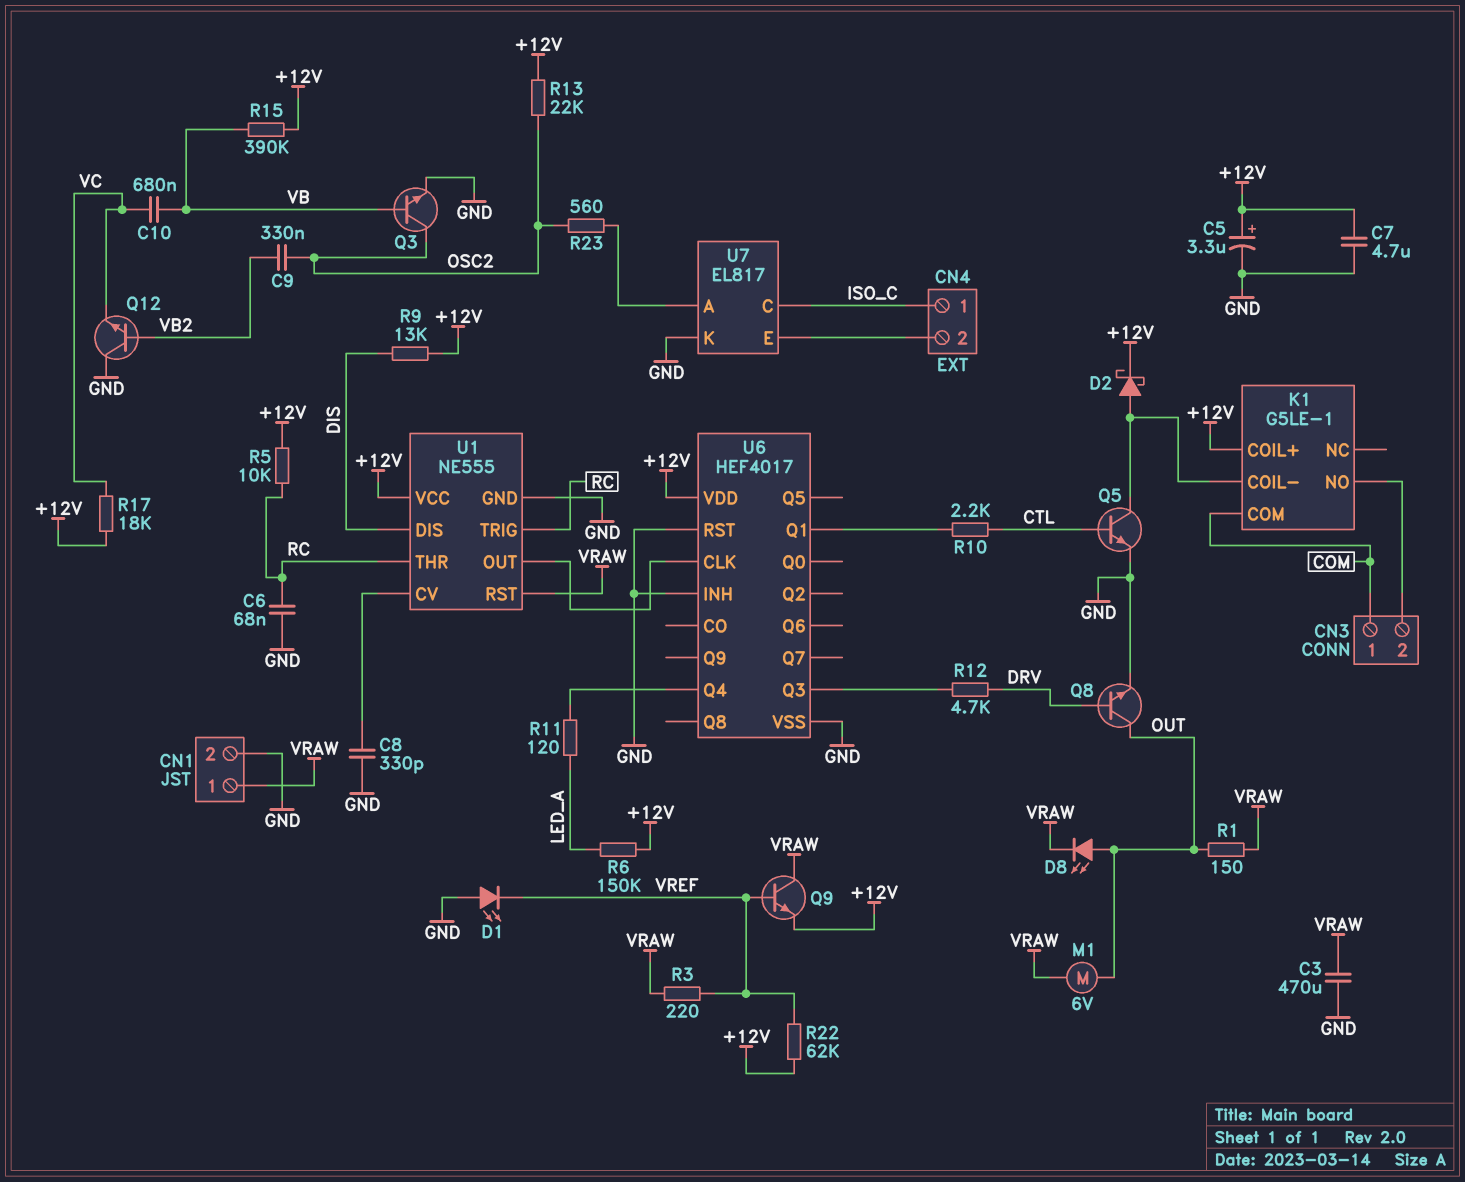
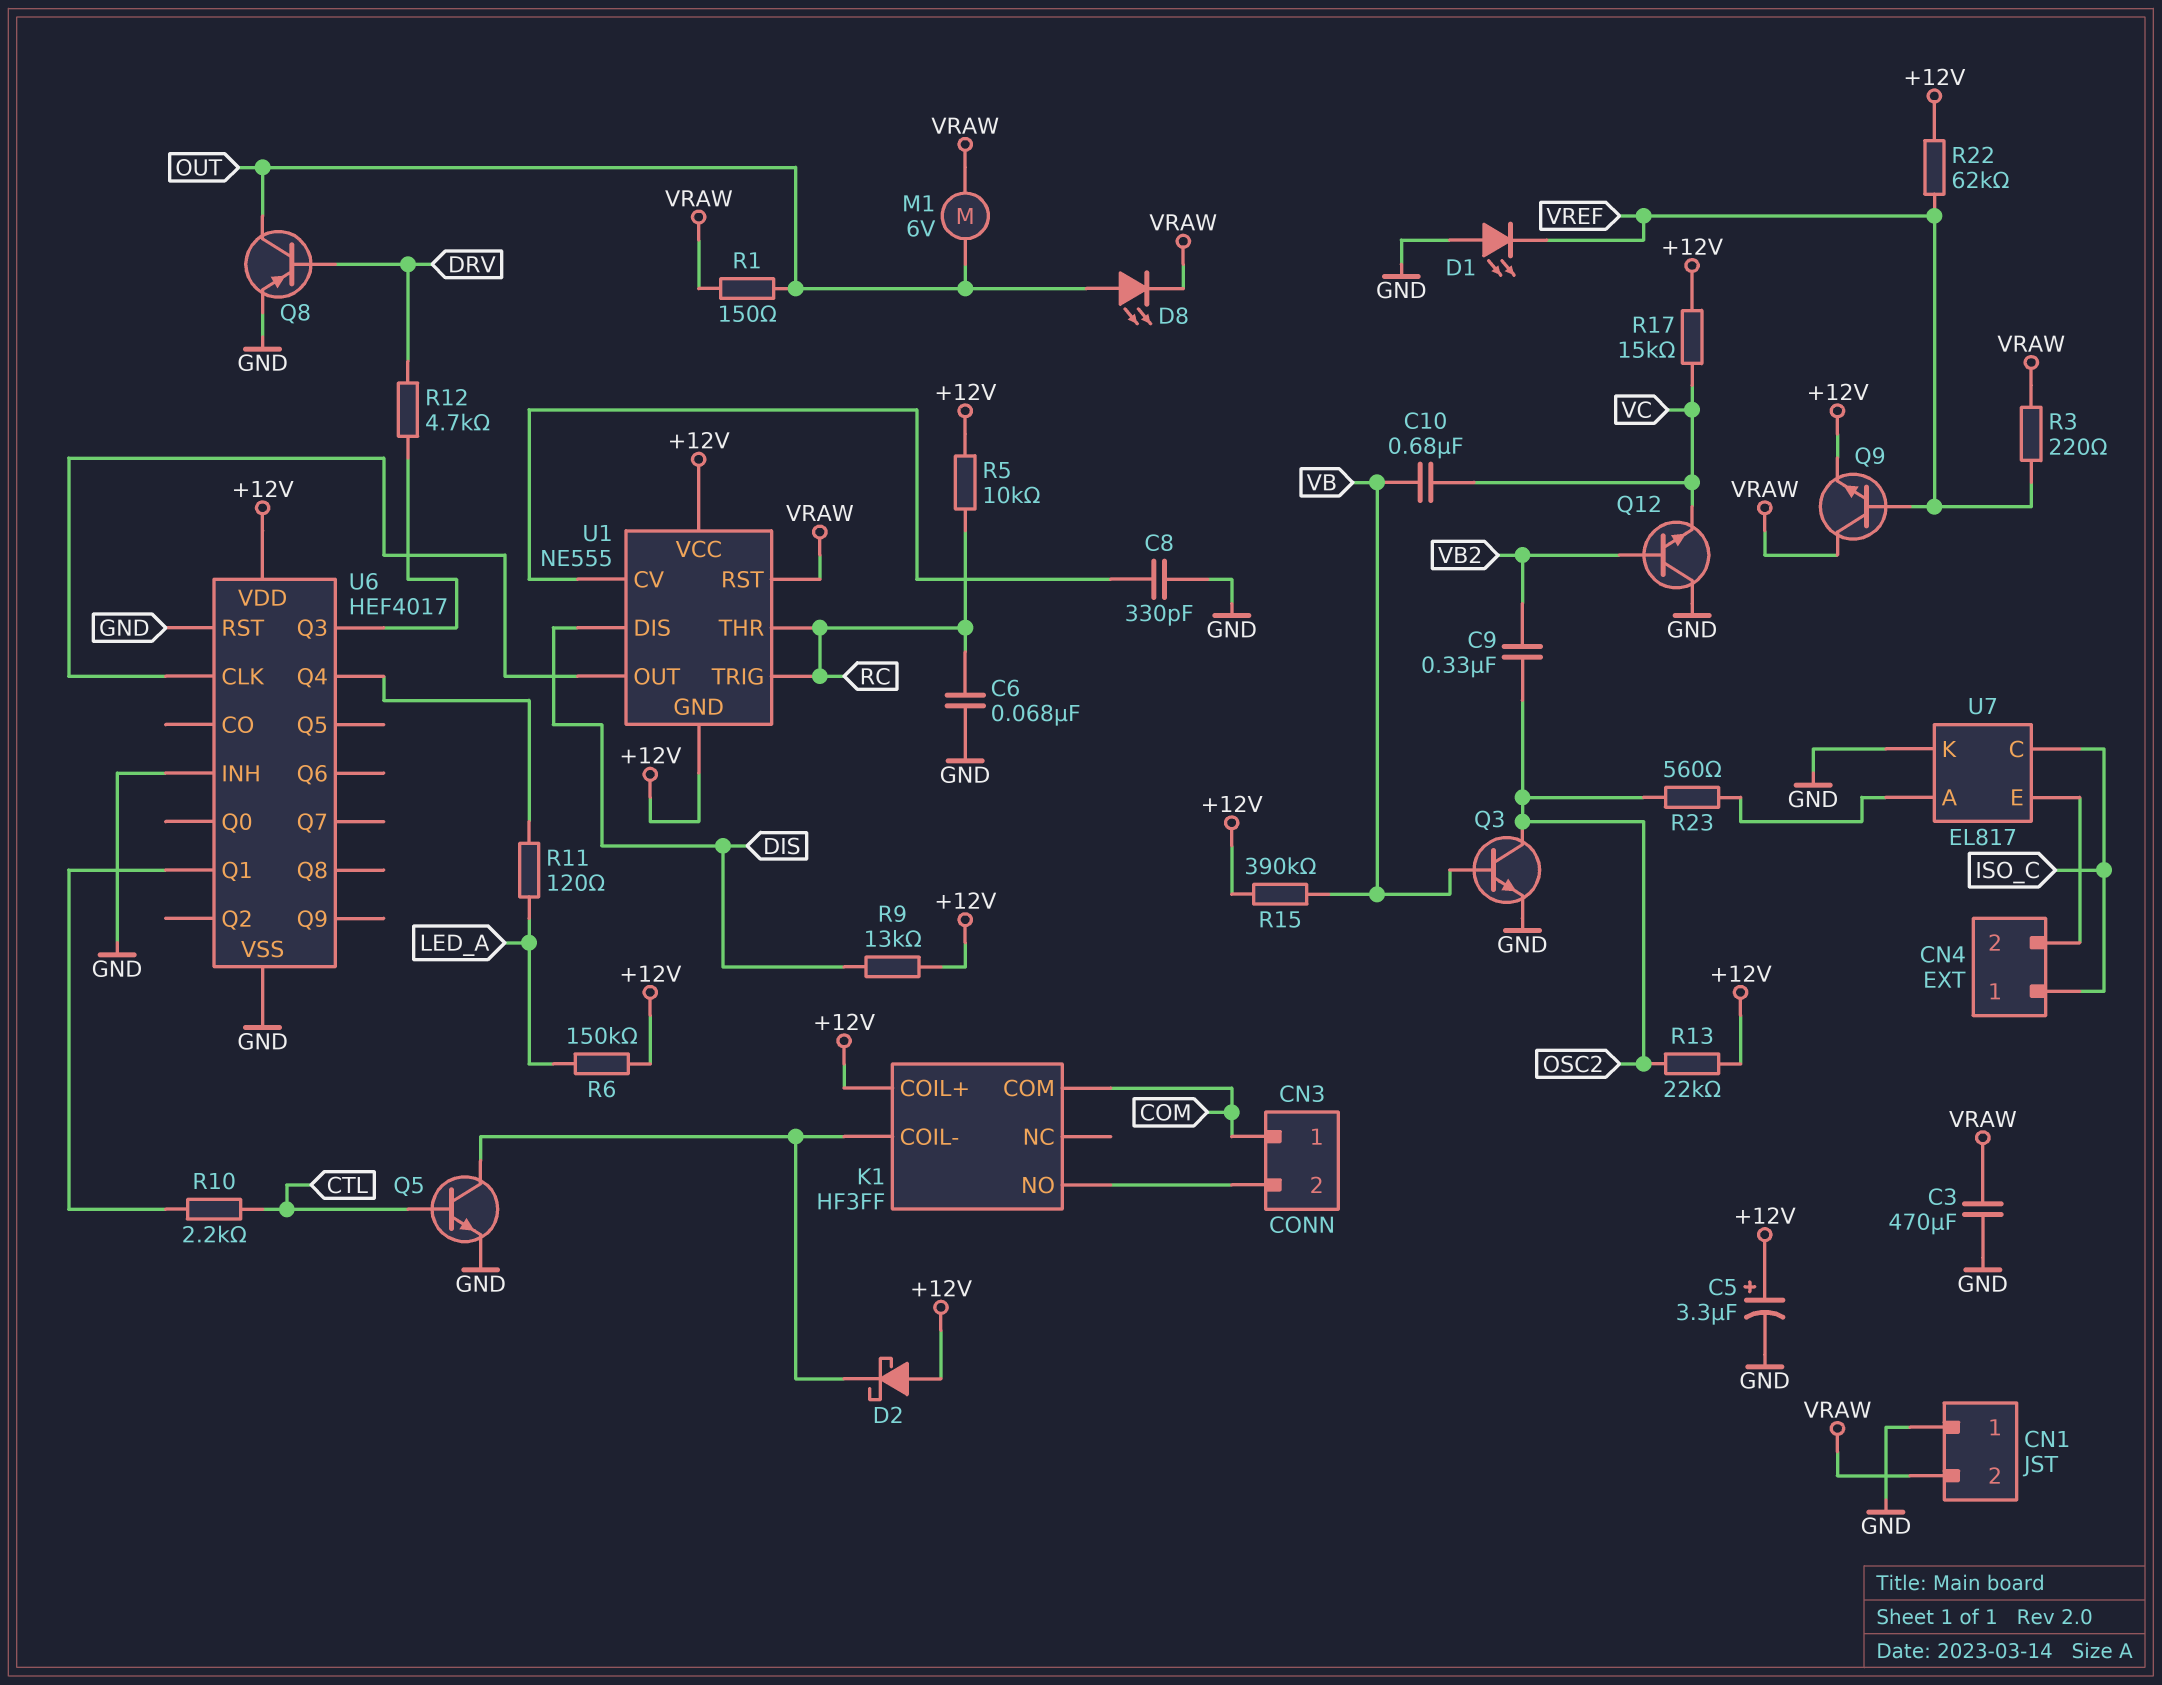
C7: 4.7uF (+12V, GND) -> none
CN1 pin 1: VRAW -> GND
CN1 pin 2: GND -> VRAW
D2: schottky (A K1/COIL-, K +12V) -> schottky (A +12V, K K1/COIL-)
K1: G5LE-1 -> HF3FF
Q8: NPN (B DRV, C OUT, E GND) -> PNP (B DRV, C OUT, E GND)
R17: 18k (+12V, VC) -> 15k (+12V, VC)
U1 pin GND: GND -> +12V

